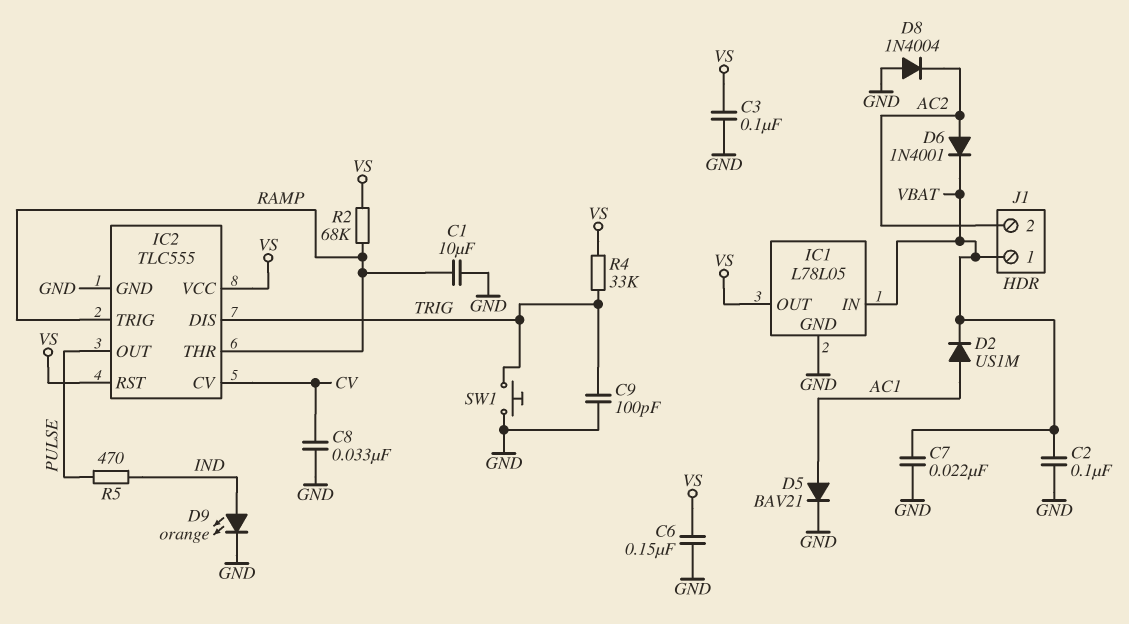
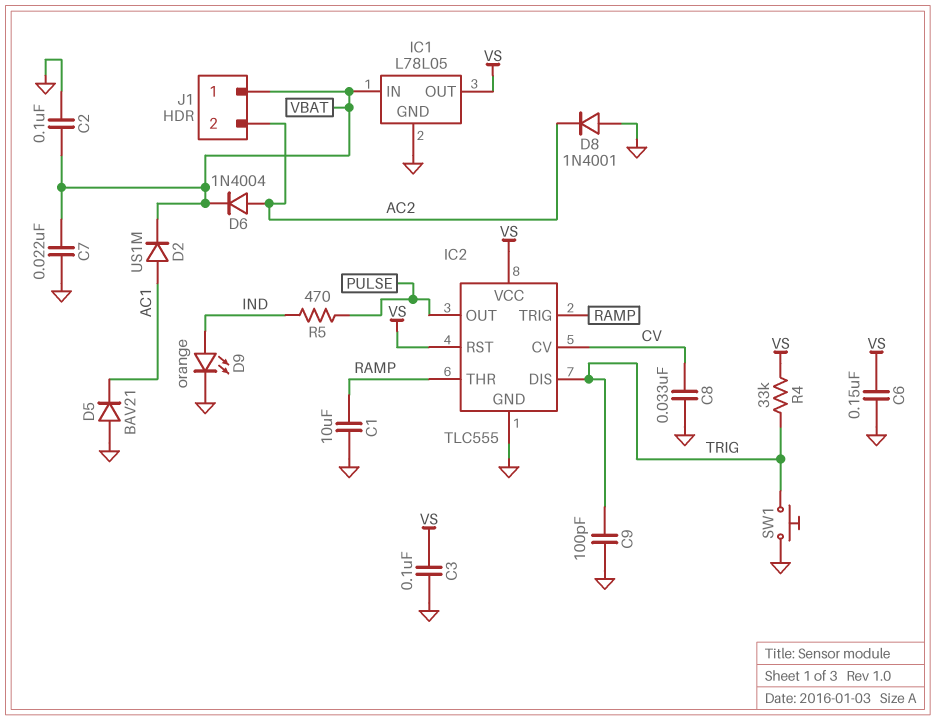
D5: diode BAV21 (A AC1, K GND) -> diode BAV21 (A GND, K AC1)
D6: diode 1N4001 (A AC2, K VBAT) -> diode 1N4004 (A AC2, K VBAT)
D8: diode 1N4004 (A GND, K AC2) -> diode 1N4001 (A GND, K AC2)
R2: 68k (RAMP, VS) -> none

